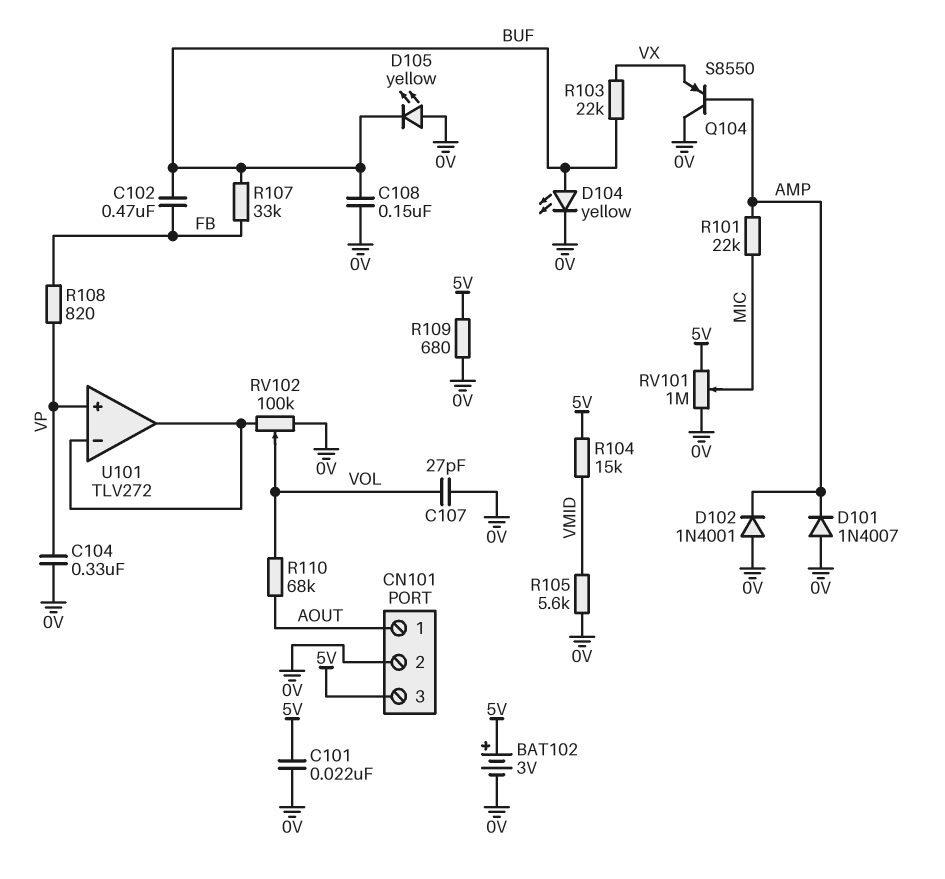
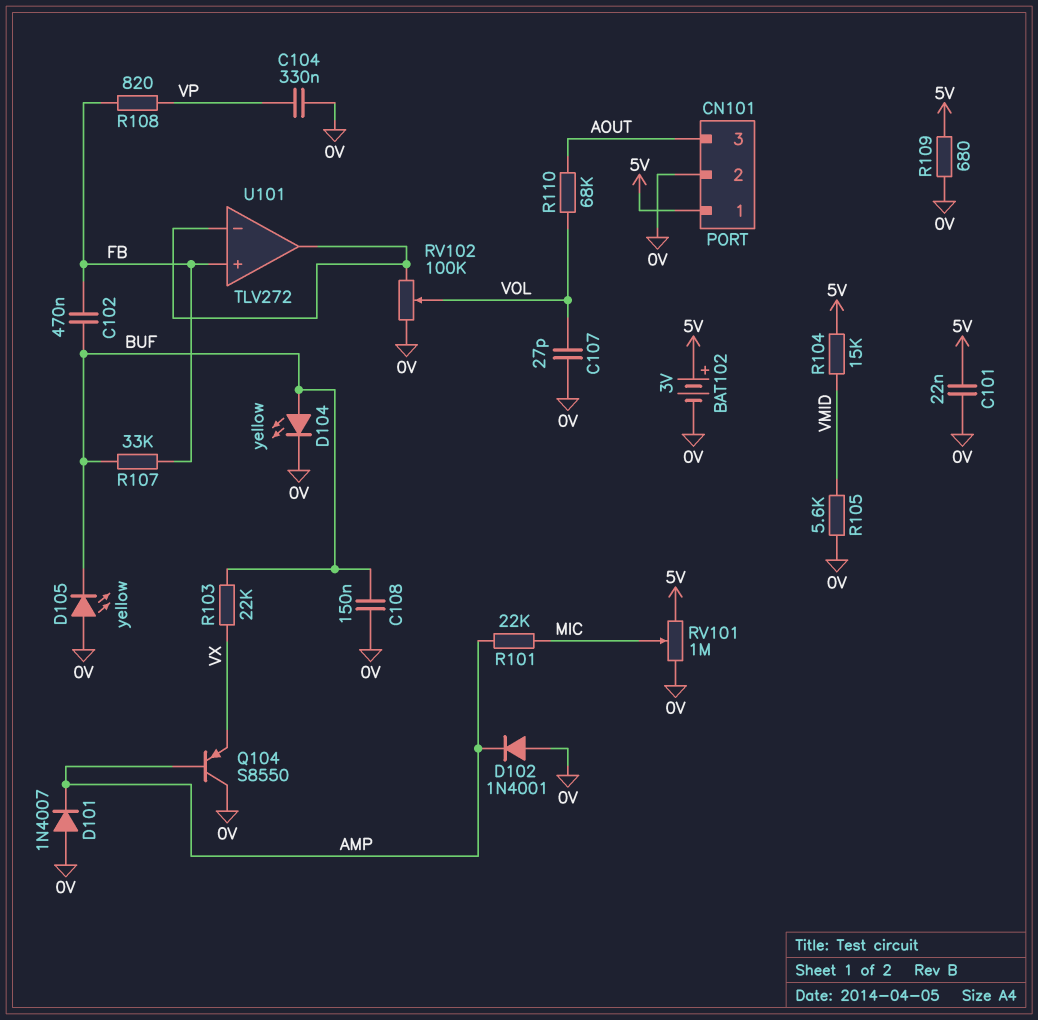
CN101 pin 1: AOUT -> 5V
CN101 pin 3: 5V -> AOUT
U101 pin in+: VP -> FB

